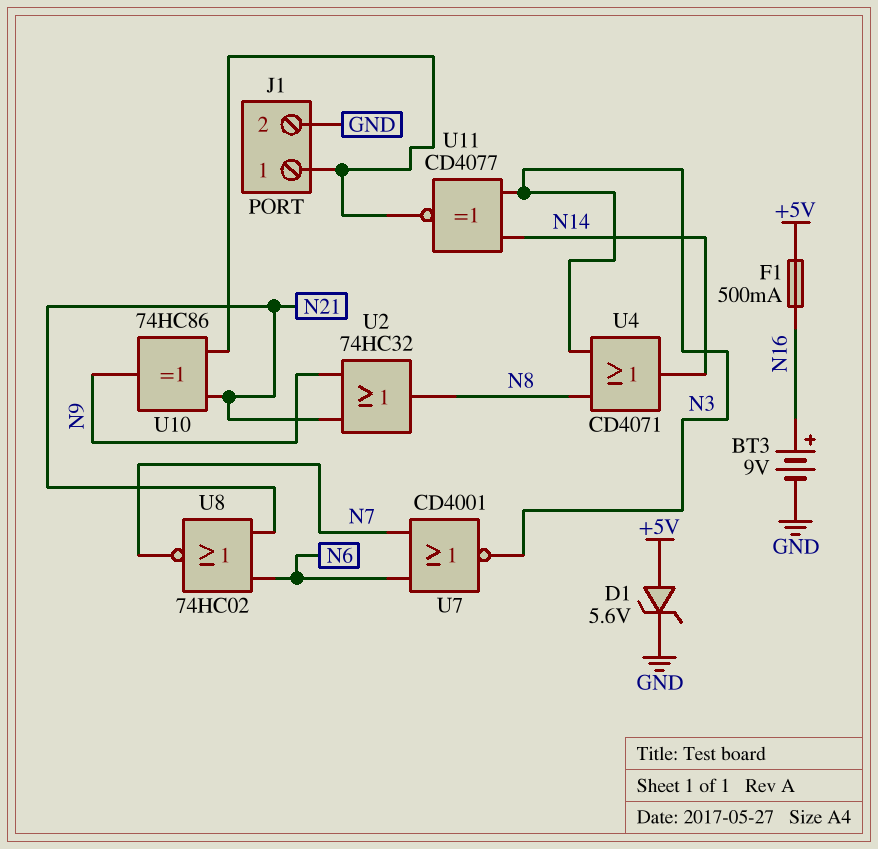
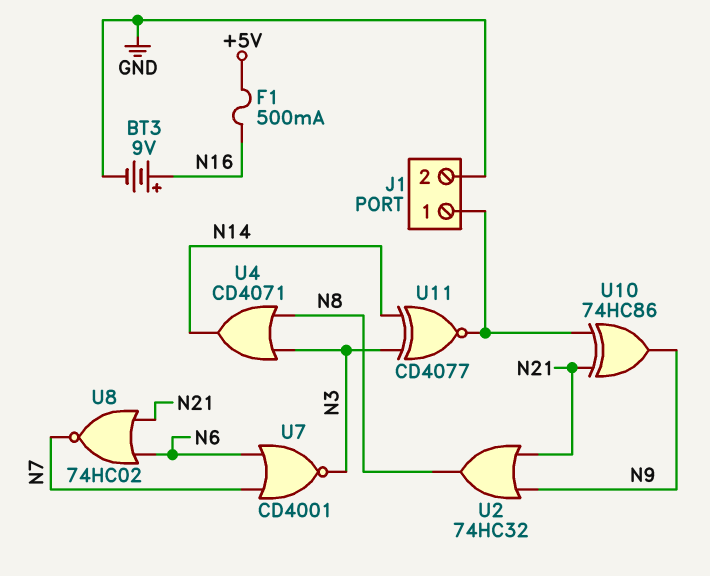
D1: zener 5.6V (A +5V, K GND) -> none

